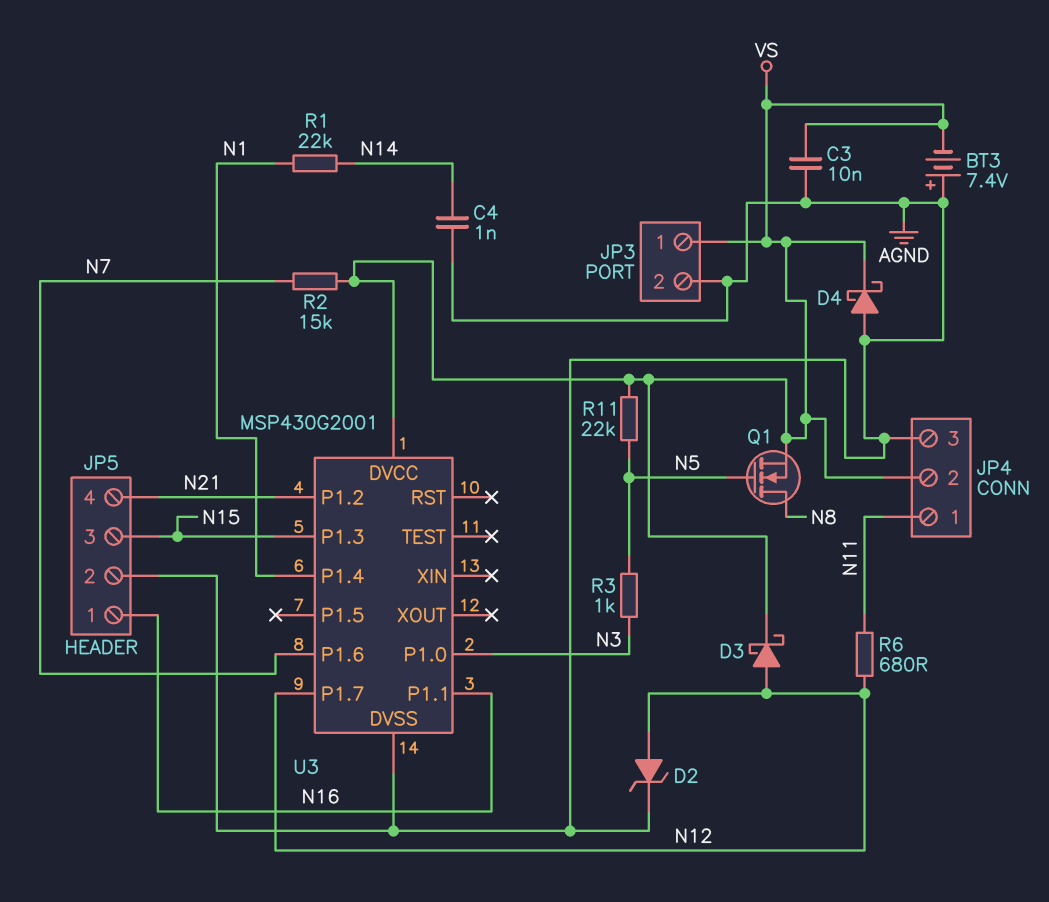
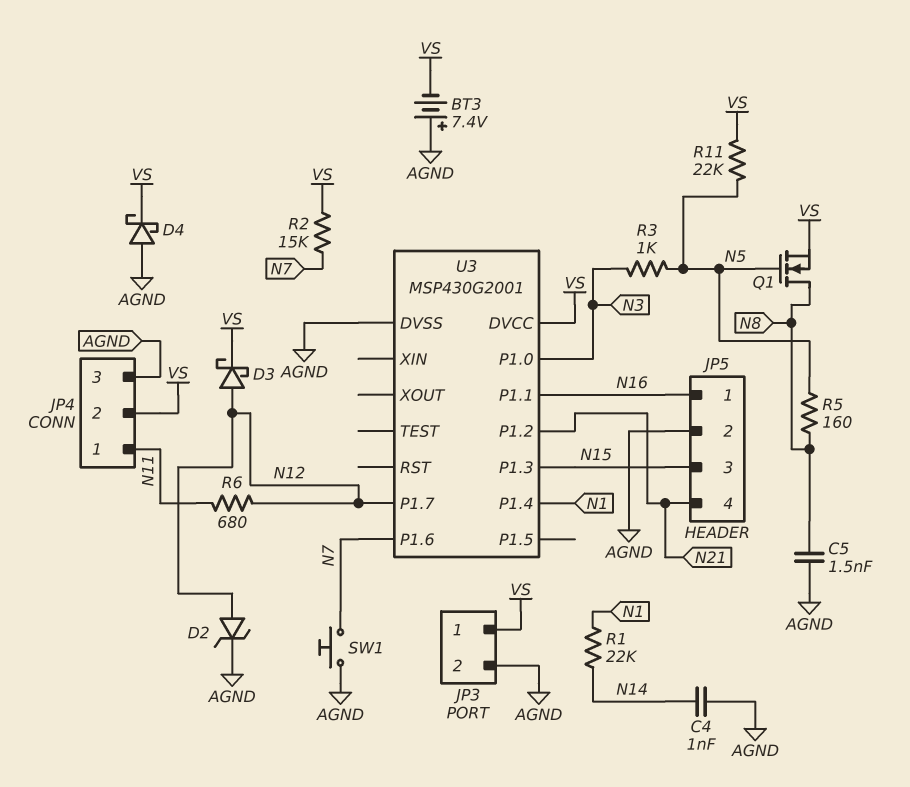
C3: 10nF (AGND, VS) -> none
C5: none -> 1.5nF (AGND, N8)
R5: none -> 160 (N5, N8)
SW1: none -> button (AGND, N7)

